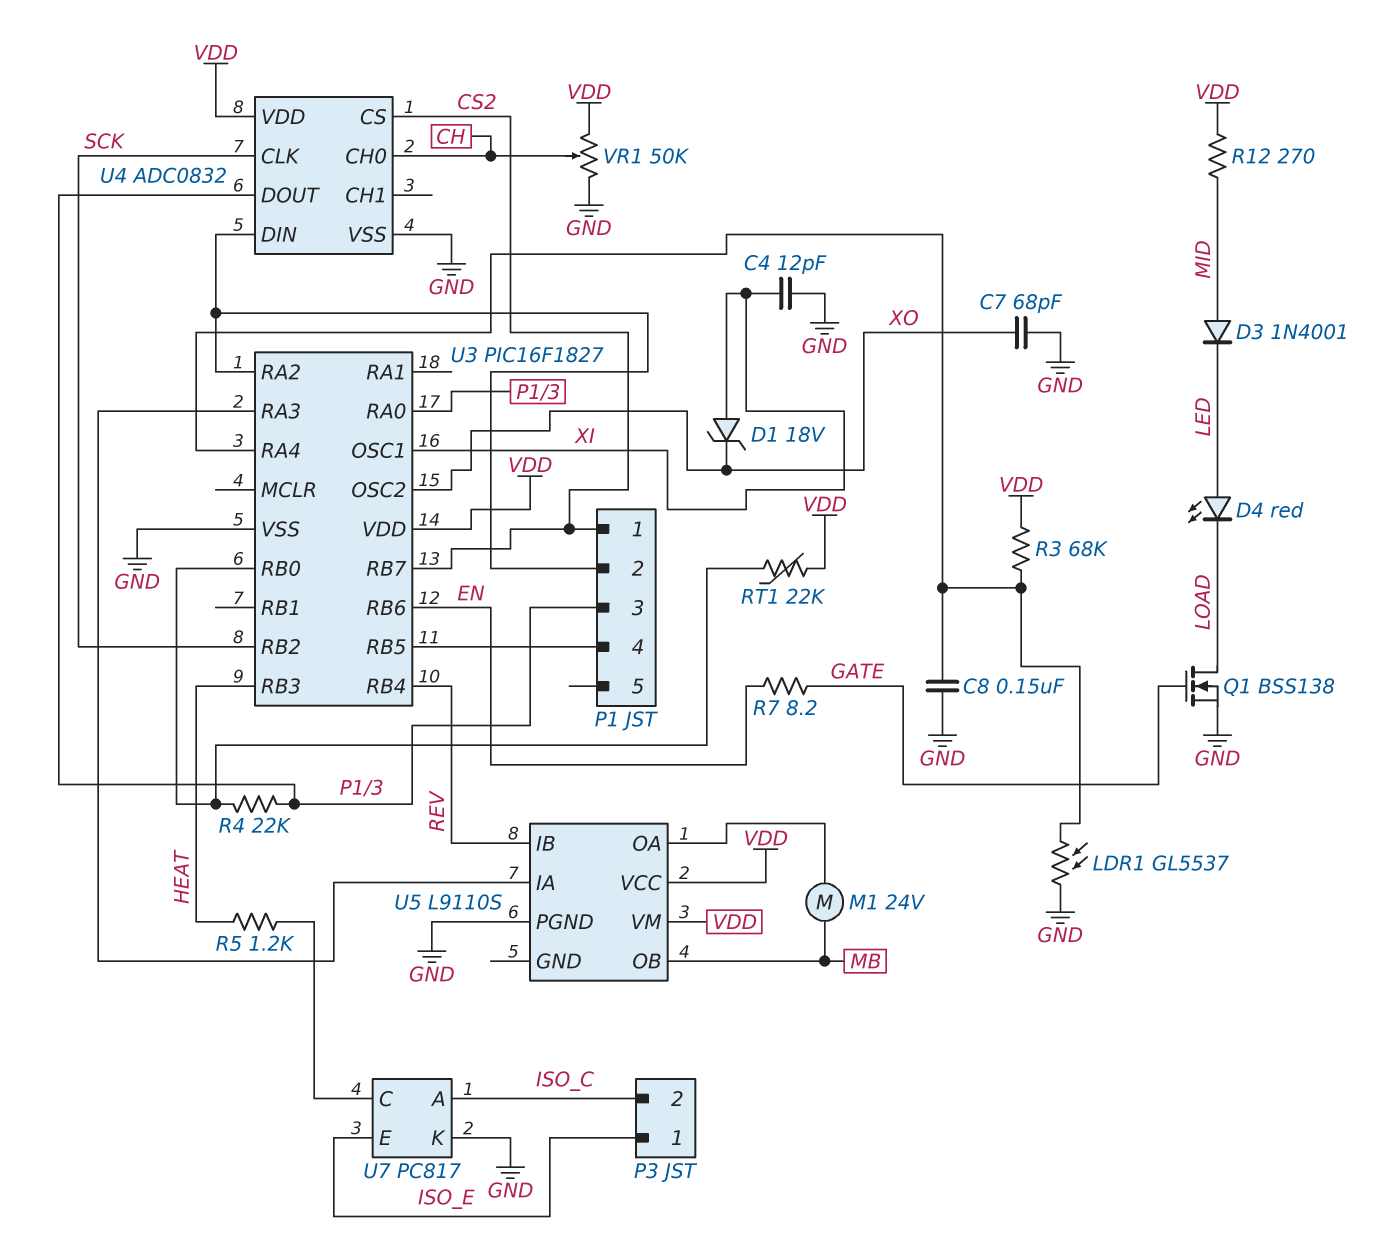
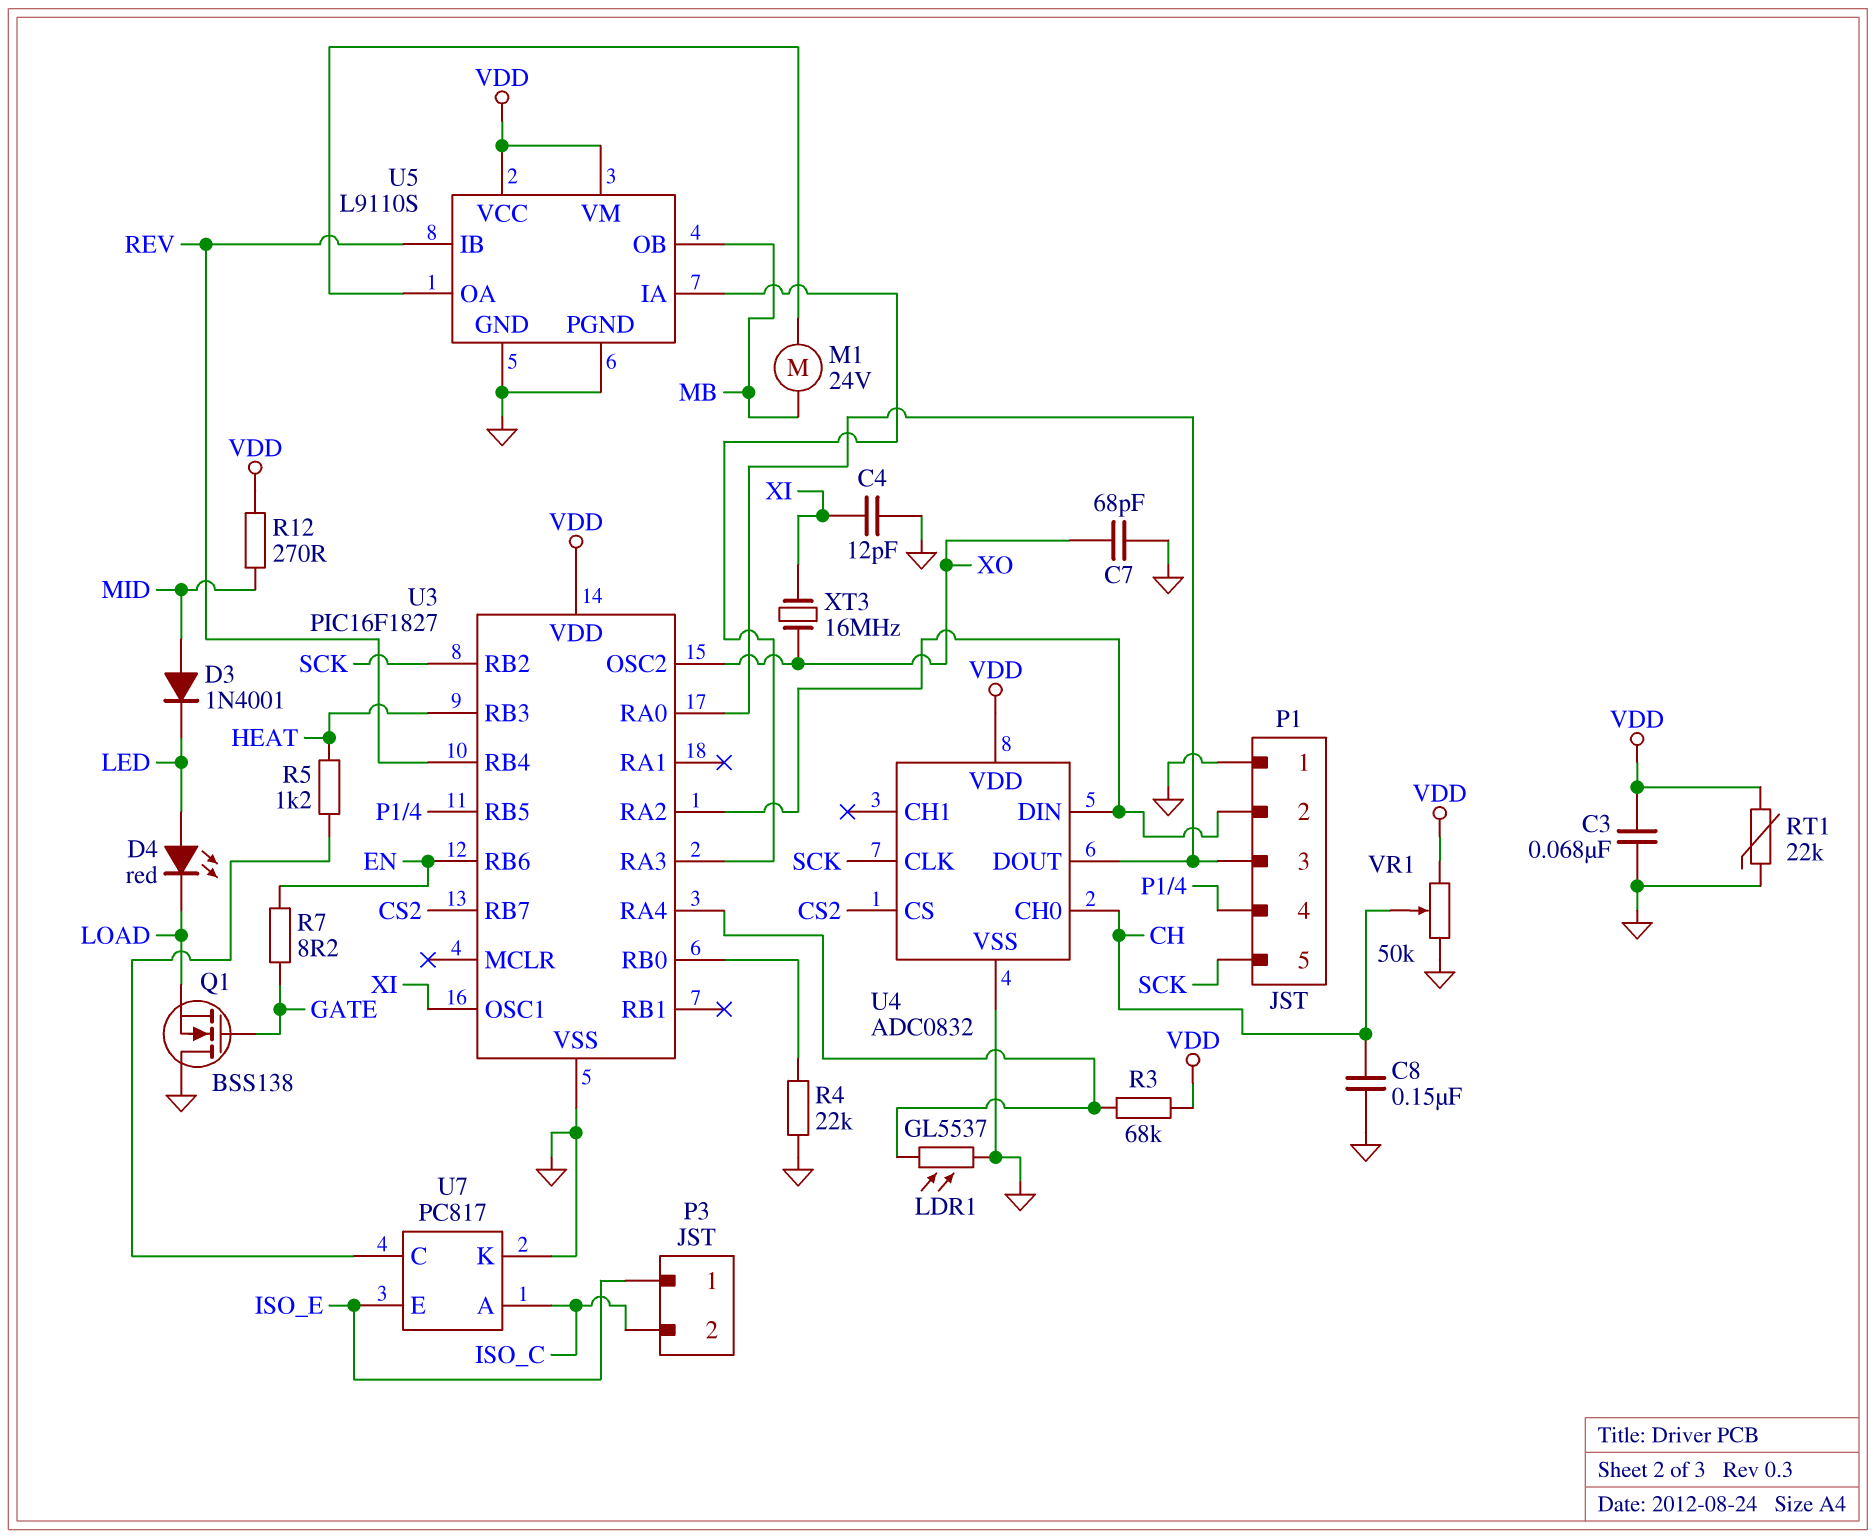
C3: none -> 68nF (GND, VDD)
C8: 150nF (GND, U3/RA4) -> 150nF (CH, GND)
D1: zener 18V (A XI, K XO) -> none
P1 pin 1: CS2 -> GND
P1 pin 5: none -> SCK
Q1: NMOS BSS138 (G GATE, D LOAD, S GND) -> NMOS BSS138 (G GATE, D GND, S LOAD)
R4: 22k (P1/3, U3/RB0) -> 22k (GND, U3/RB0)
RT1: 22k (U3/RB0, VDD) -> 22k (GND, VDD)
U5 pin GND: none -> GND
XT3: none -> 16MHz (XI, XO)

